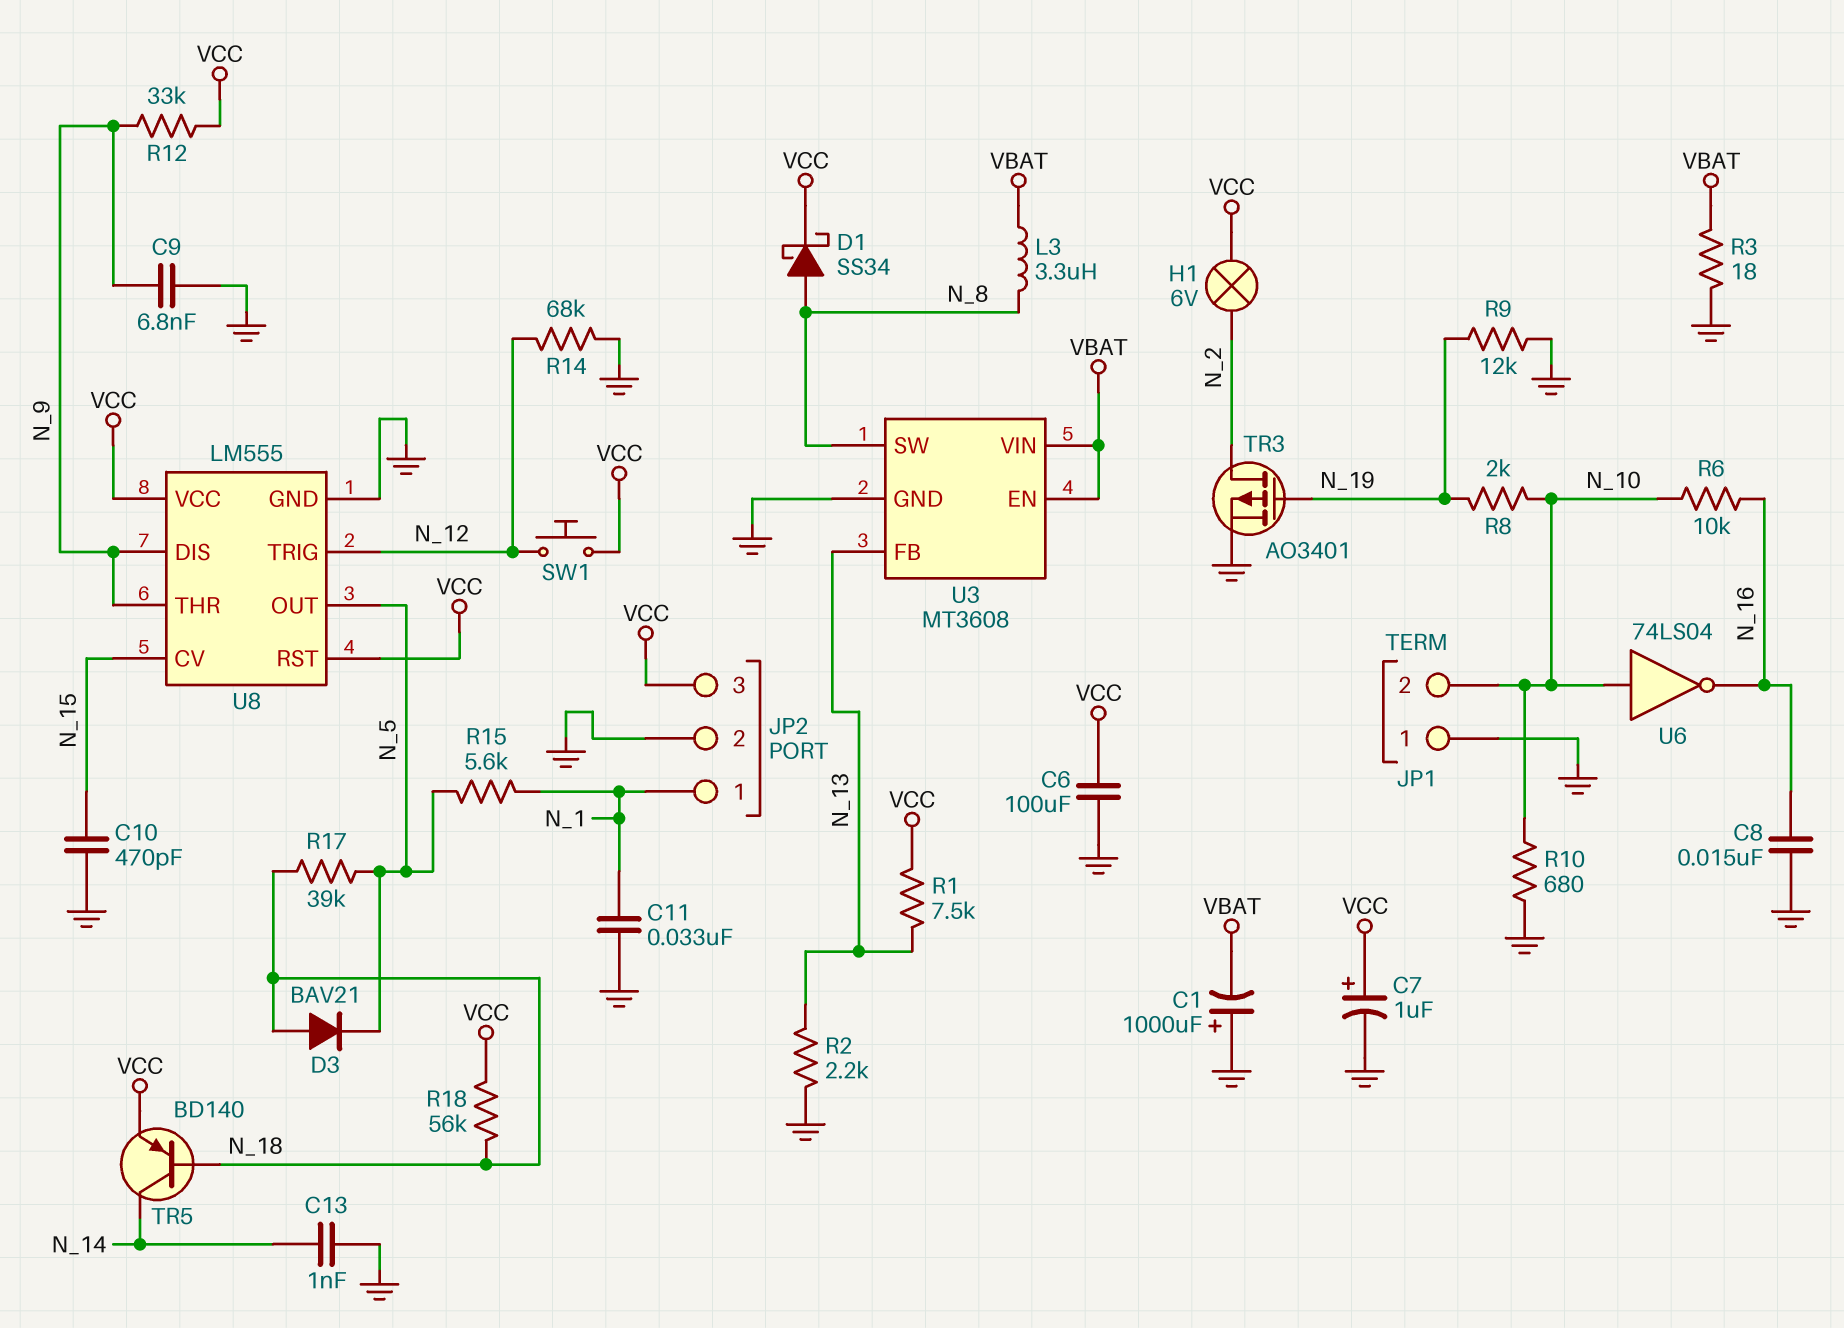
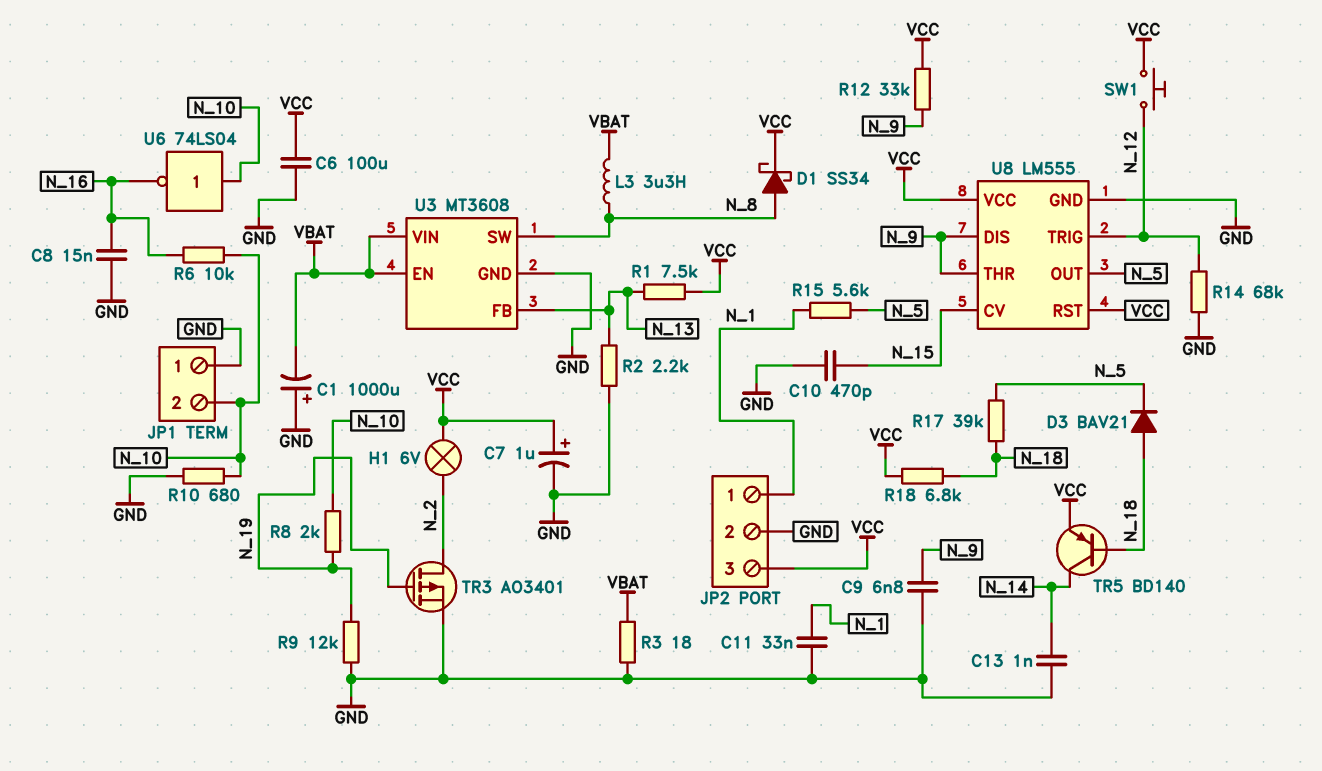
R18: 56k (N_18, VCC) -> 6.8k (N_18, VCC)

